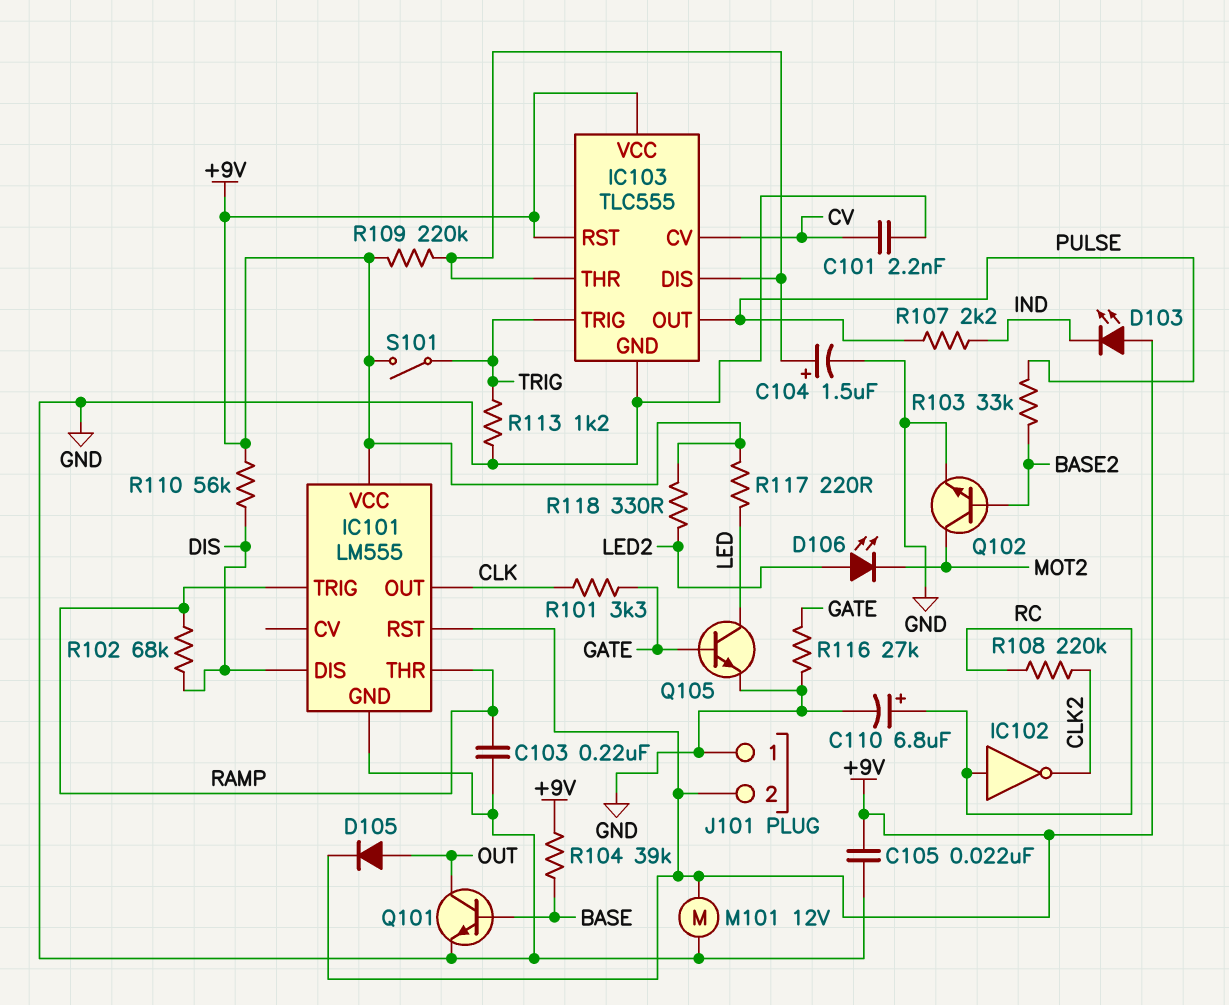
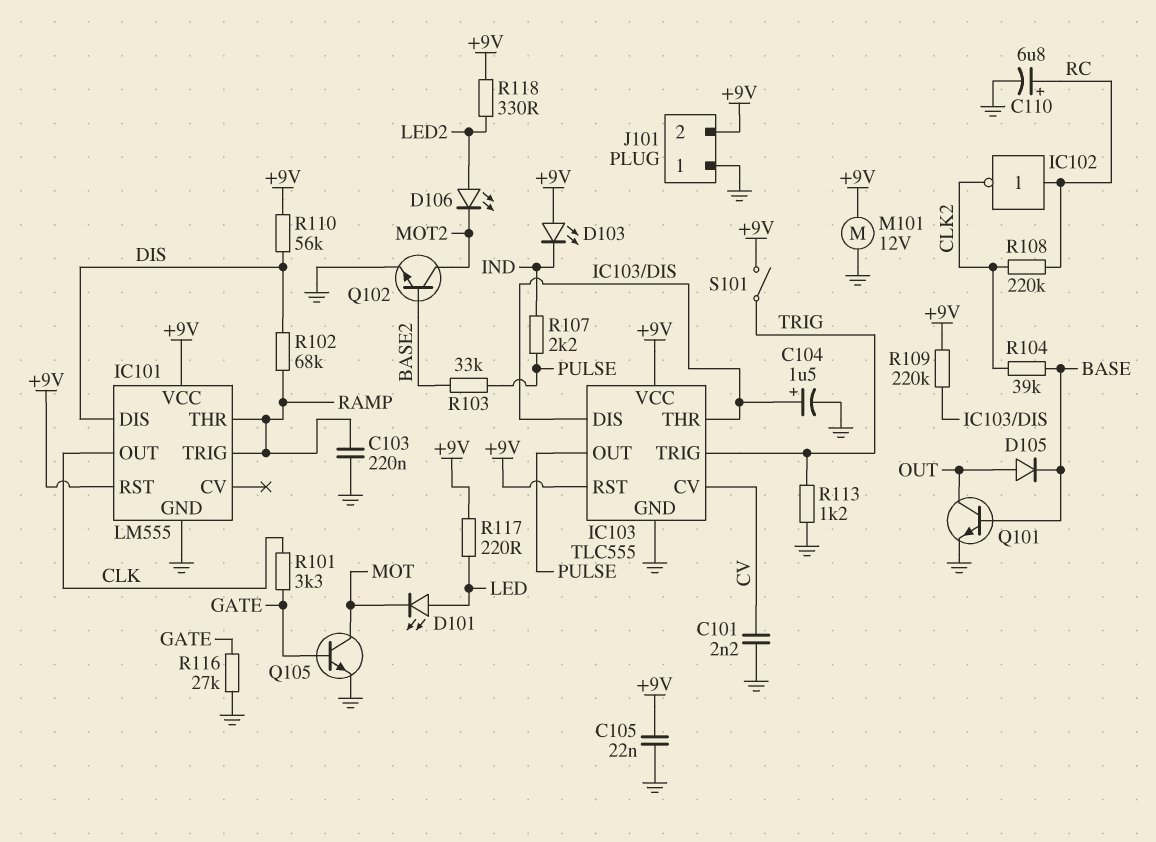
D101: none -> LED (A LED, K MOT)
D105: diode (A OUT, K +9V) -> diode (A OUT, K BASE)
Q105: NPN (B GATE, C LED, E GND) -> NPN (B GATE, C MOT, E GND)
R104: 39k (+9V, BASE) -> 39k (BASE, CLK2)

